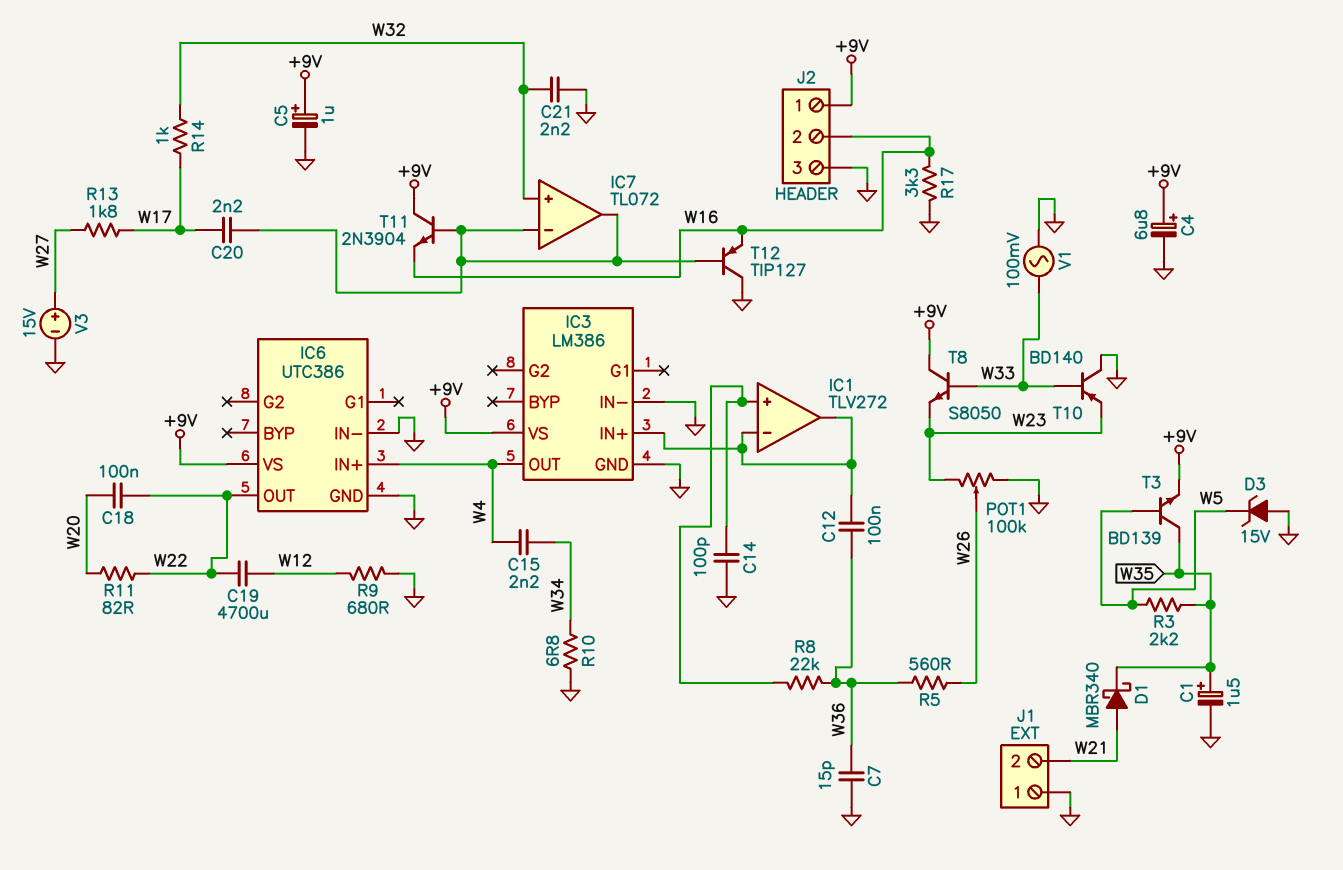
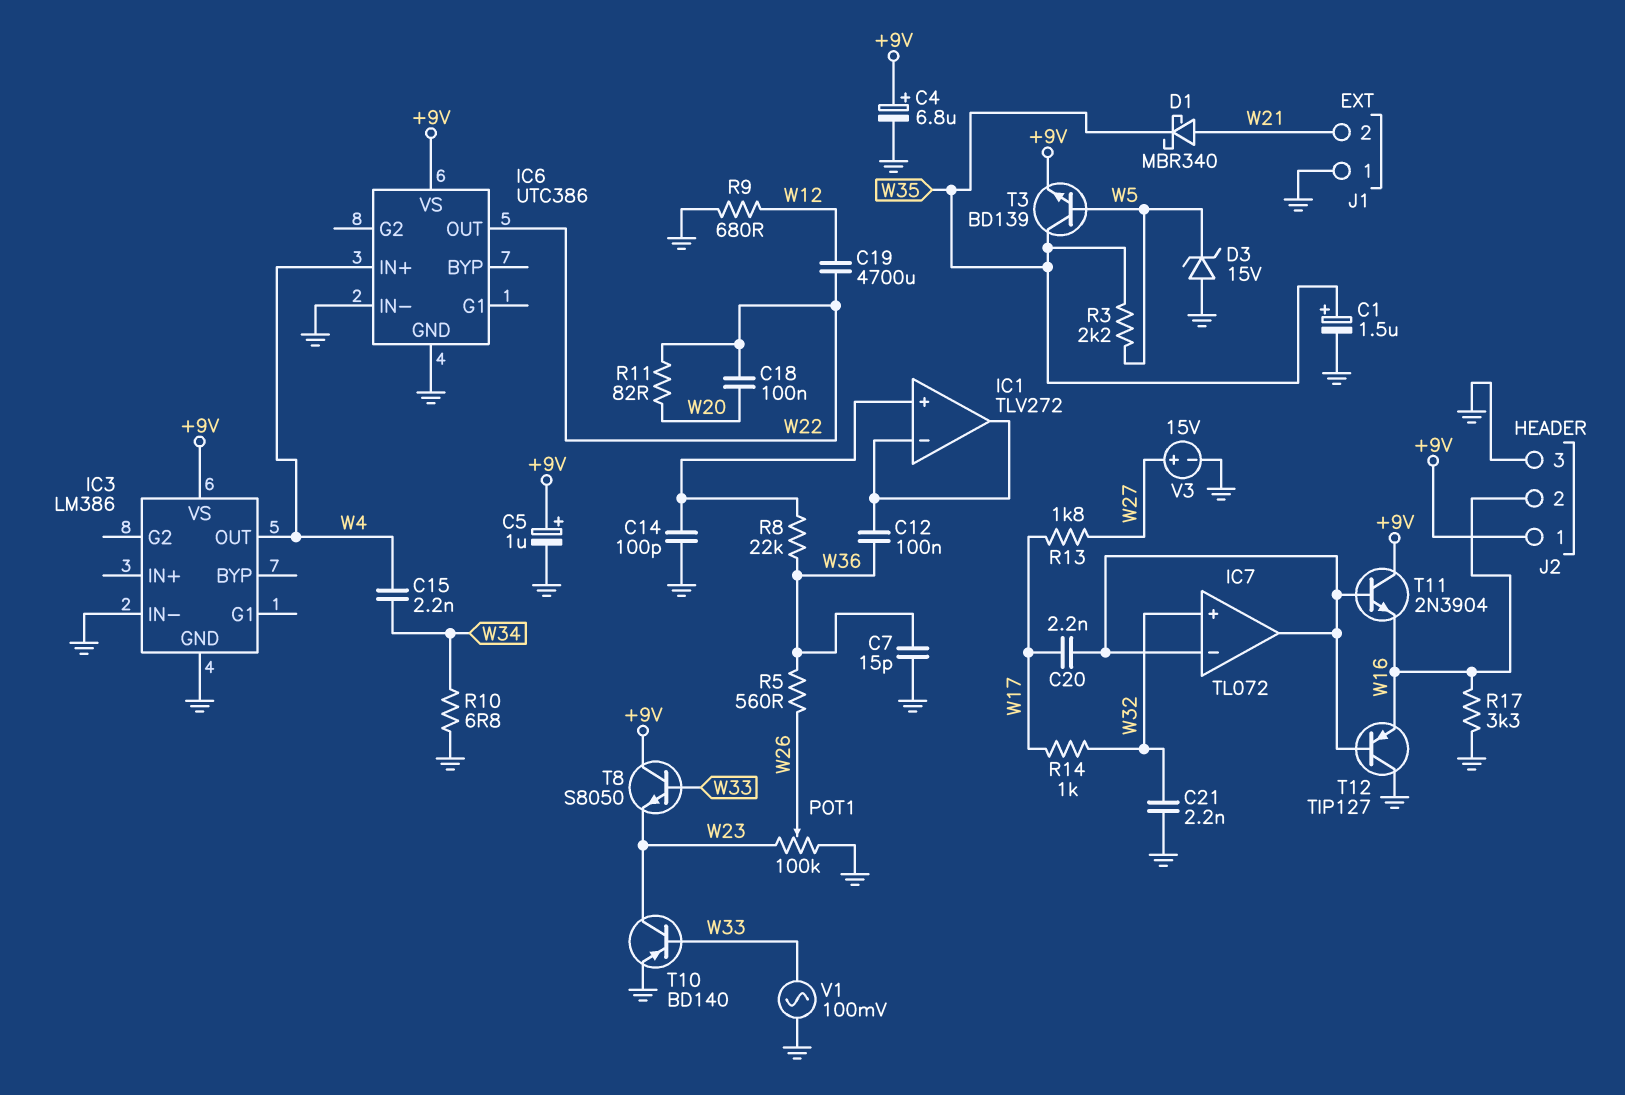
IC3 pin IN+: IC1/in- -> none
T10: PNP BD140 (B W33, C GND, E W23) -> PNP BD140 (B W33, C W23, E GND)

